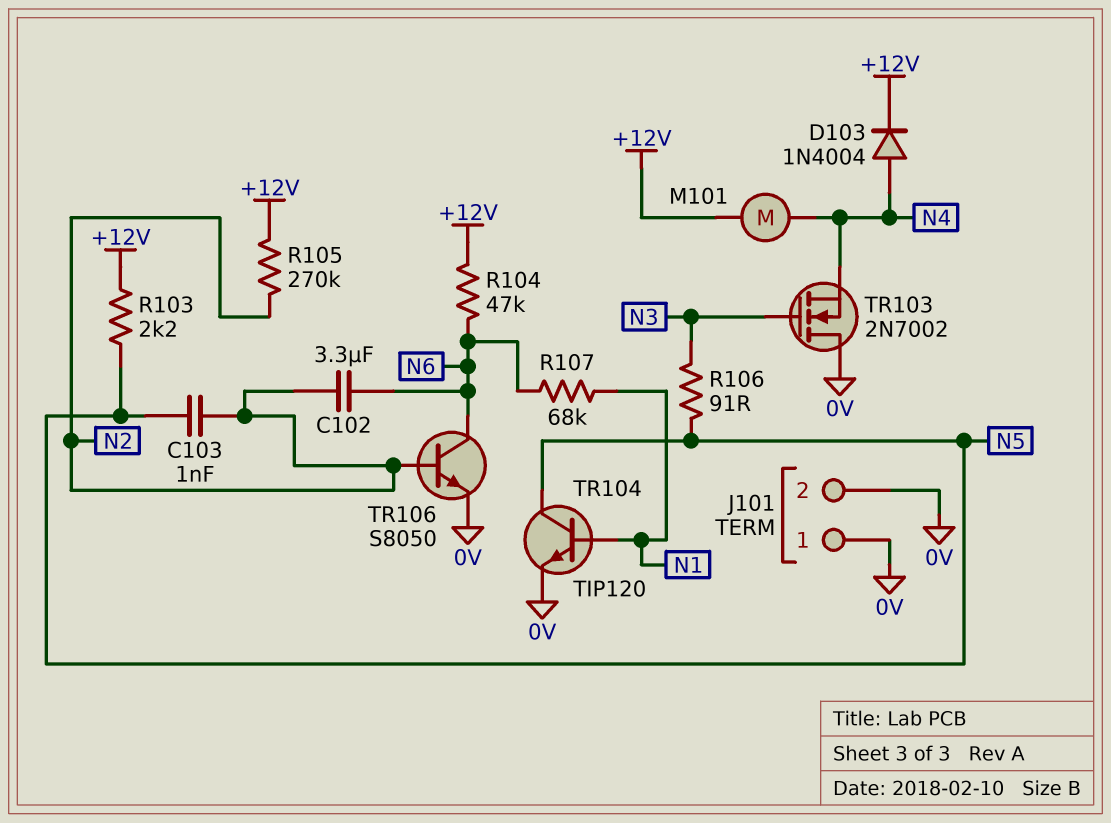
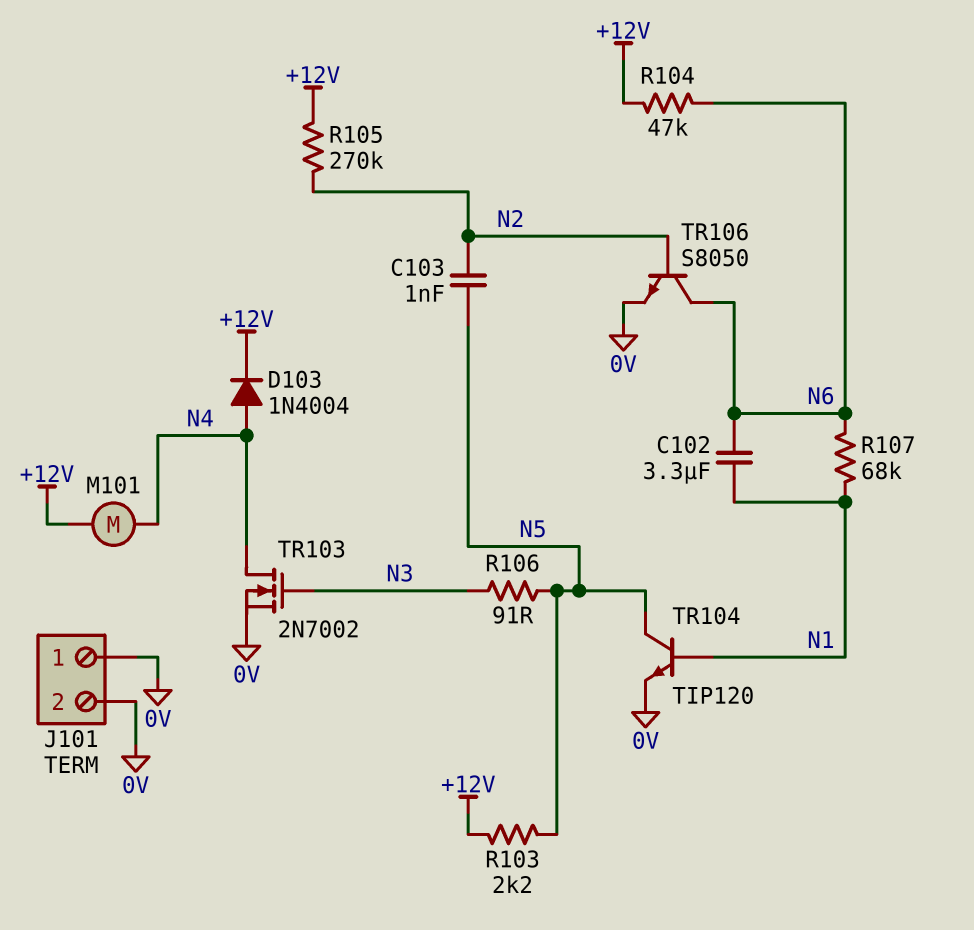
C102: 3.3uF (N2, N6) -> 3.3uF (N1, N6)
TR103: NMOS 2N7002 (G N3, D 0V, S N4) -> NMOS 2N7002 (G N3, D N4, S 0V)

